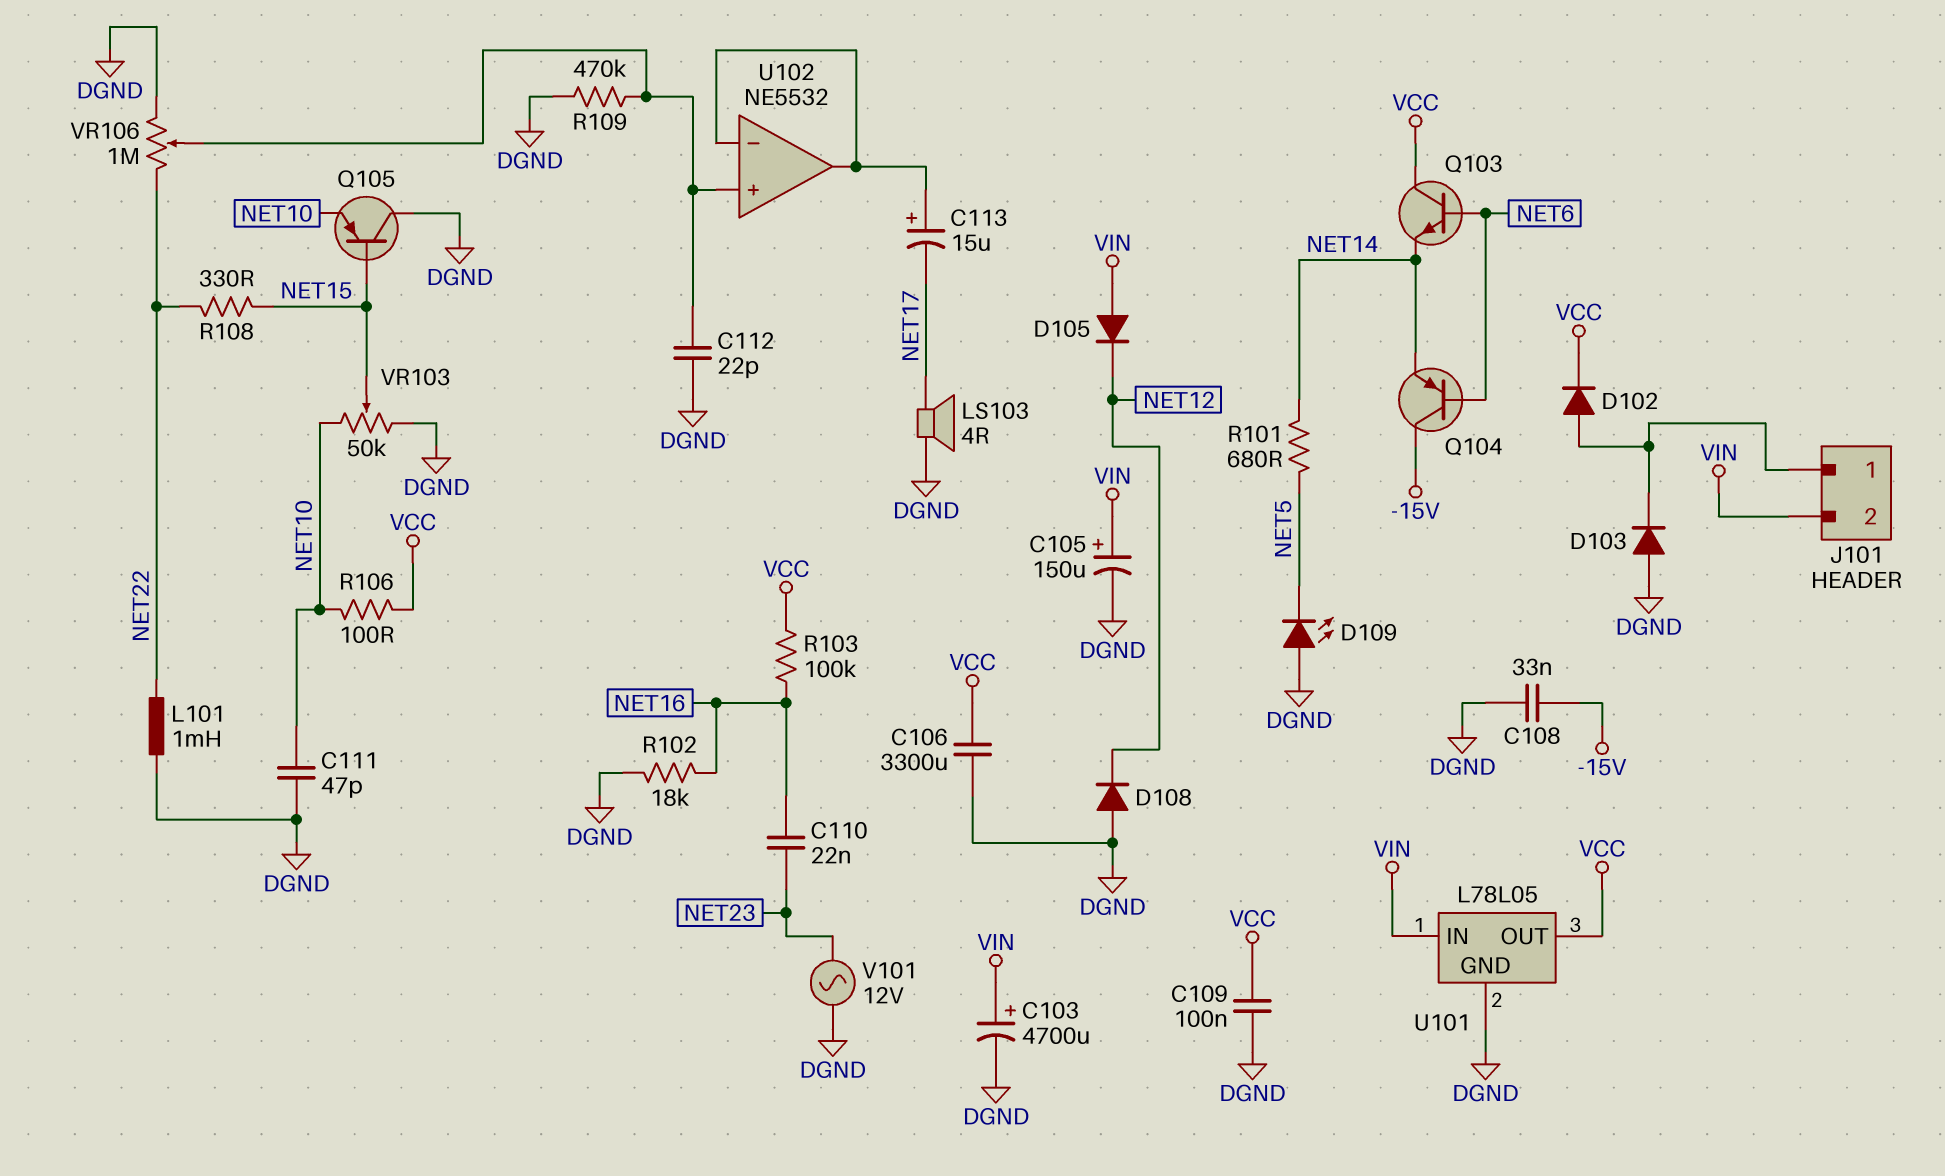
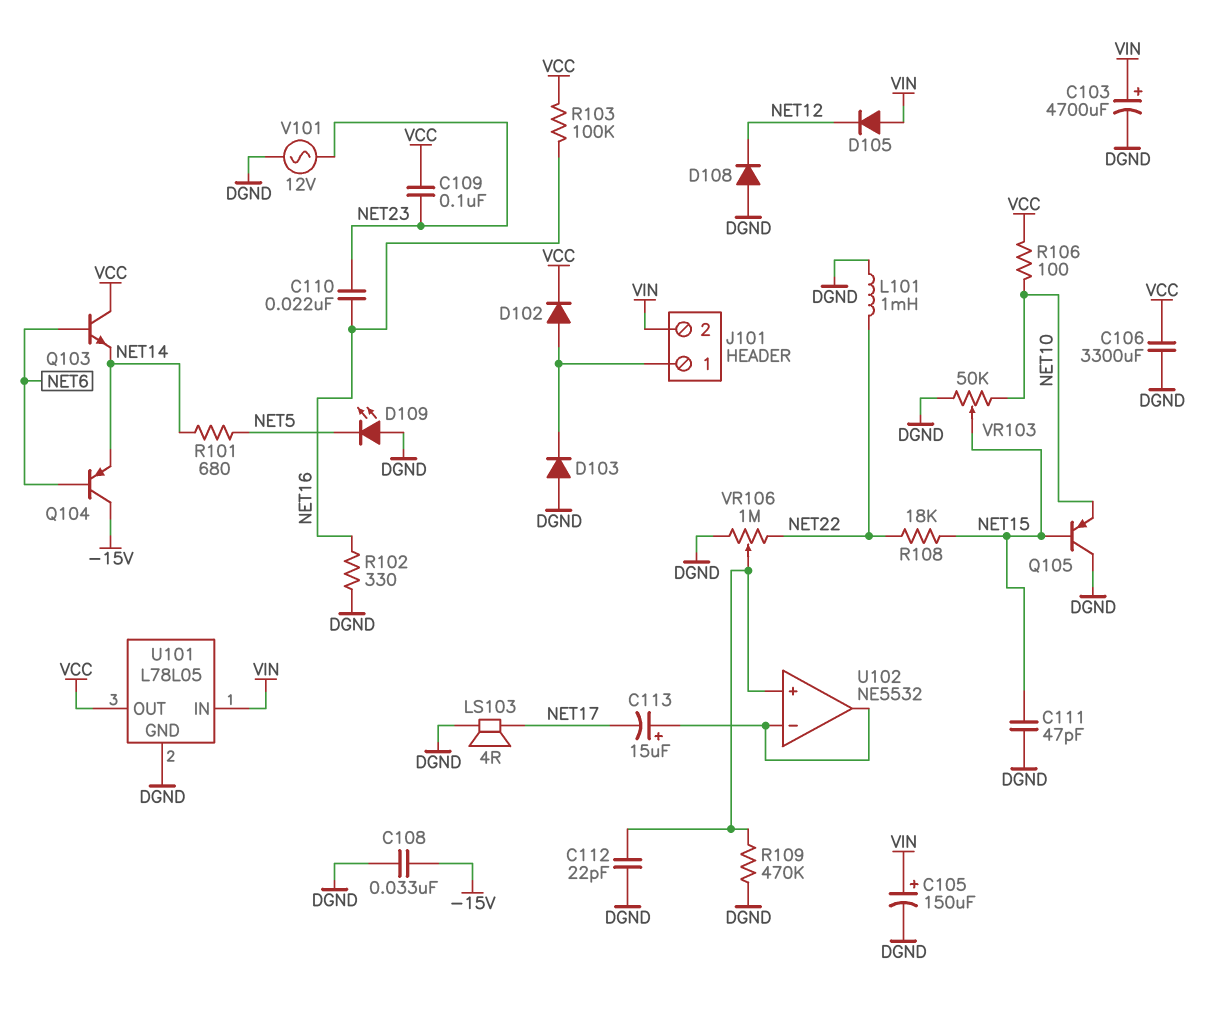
C109: 100nF (DGND, VCC) -> 100nF (NET23, VCC)
C111: 47pF (DGND, NET10) -> 47pF (DGND, NET15)
R102: 18k (DGND, NET16) -> 330 (DGND, NET16)
R108: 330 (NET15, NET22) -> 18k (NET15, NET22)

